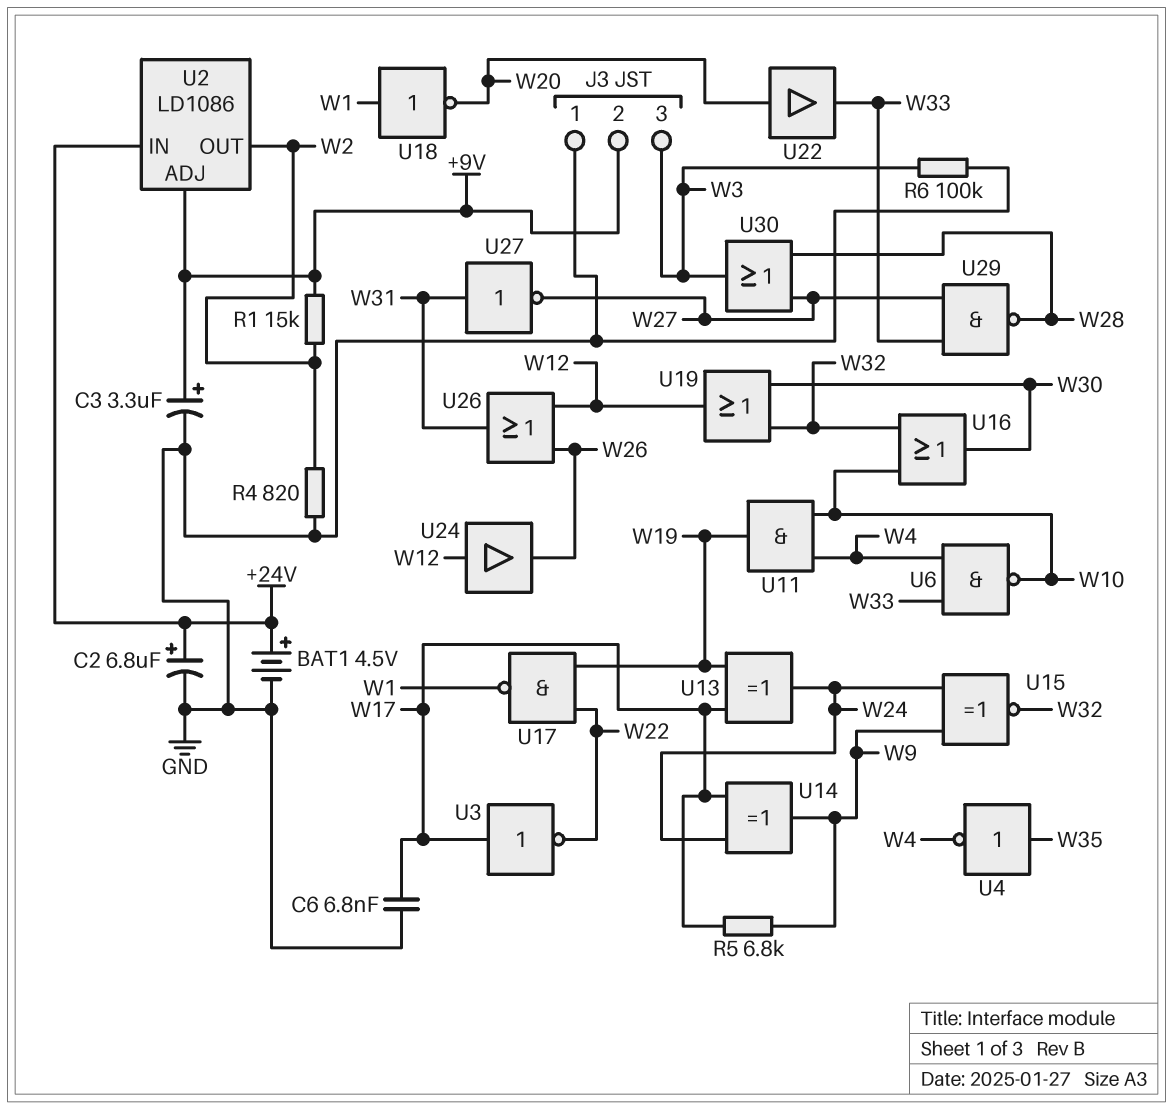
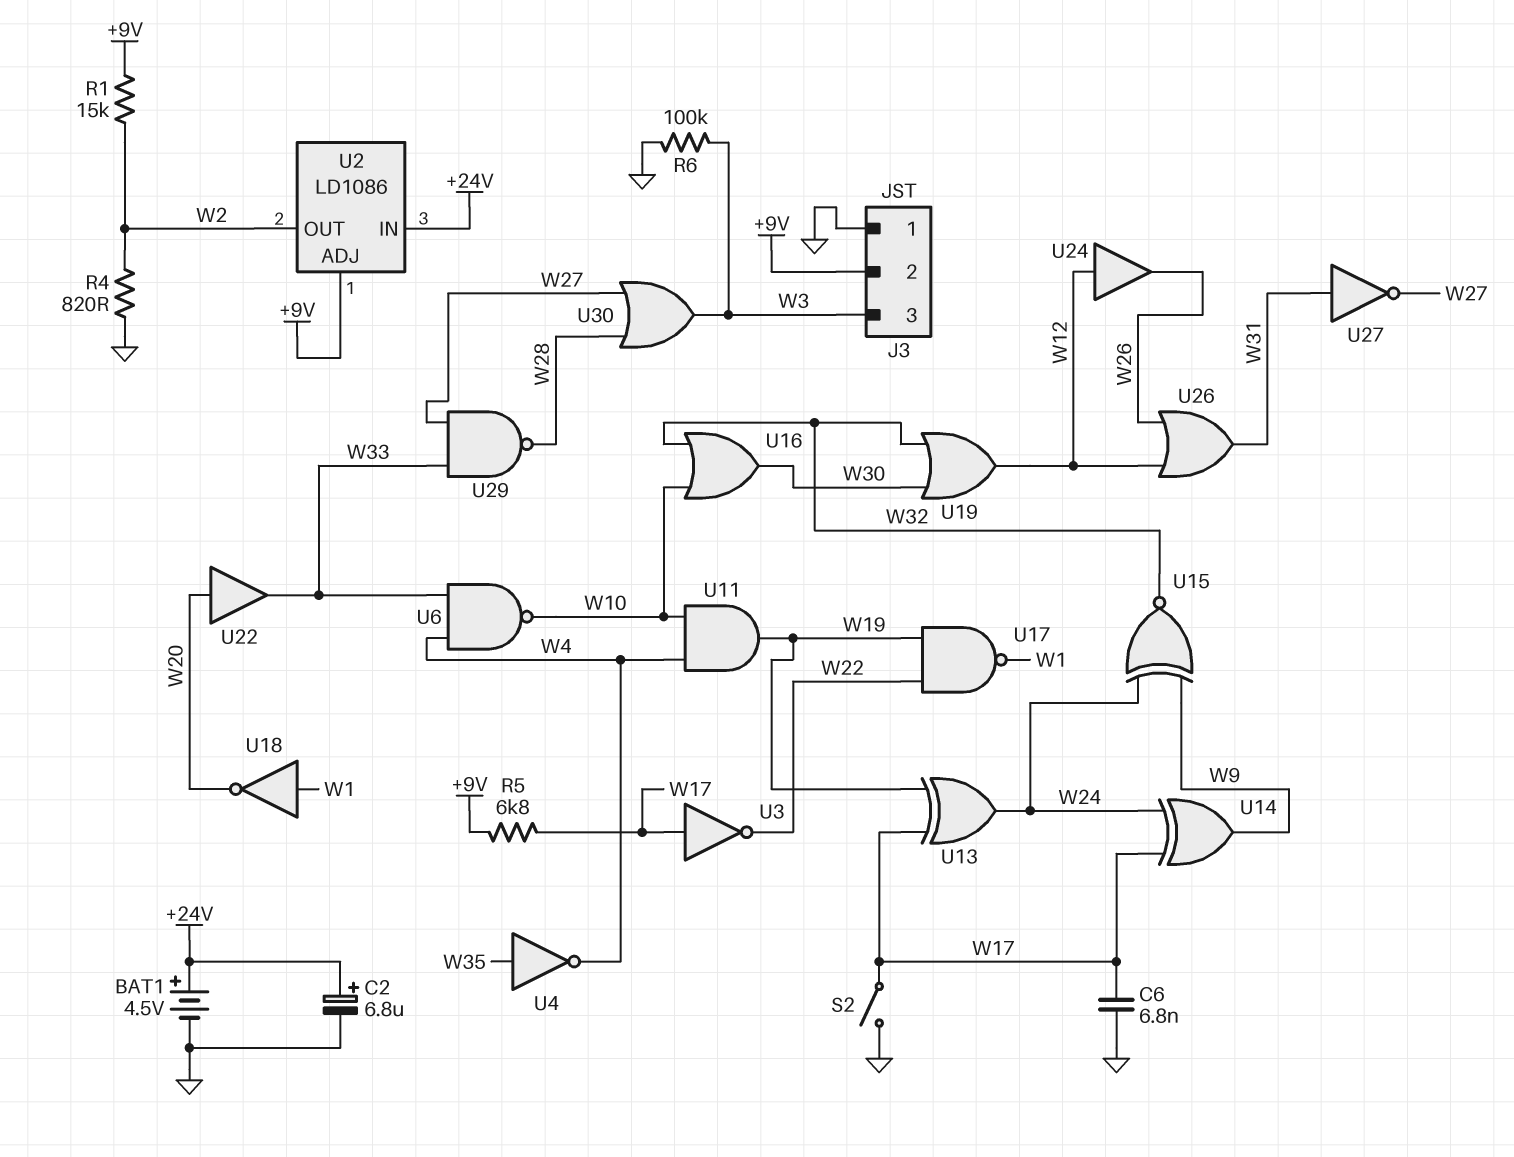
C3: 3.3uF (plus +9V, minus GND) -> none
R5: 6.8k (W9, W17) -> 6.8k (+9V, W17)
S2: none -> switch (GND, W17)

